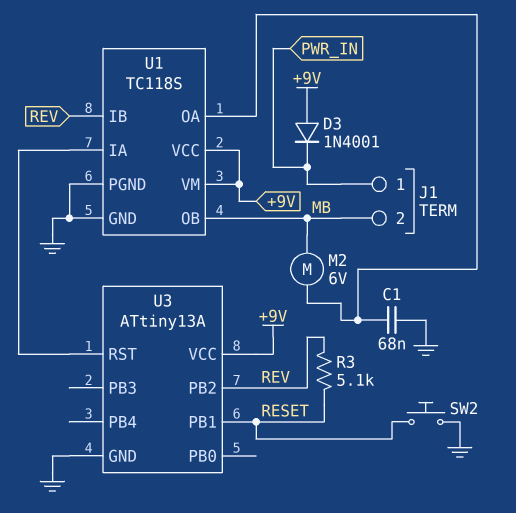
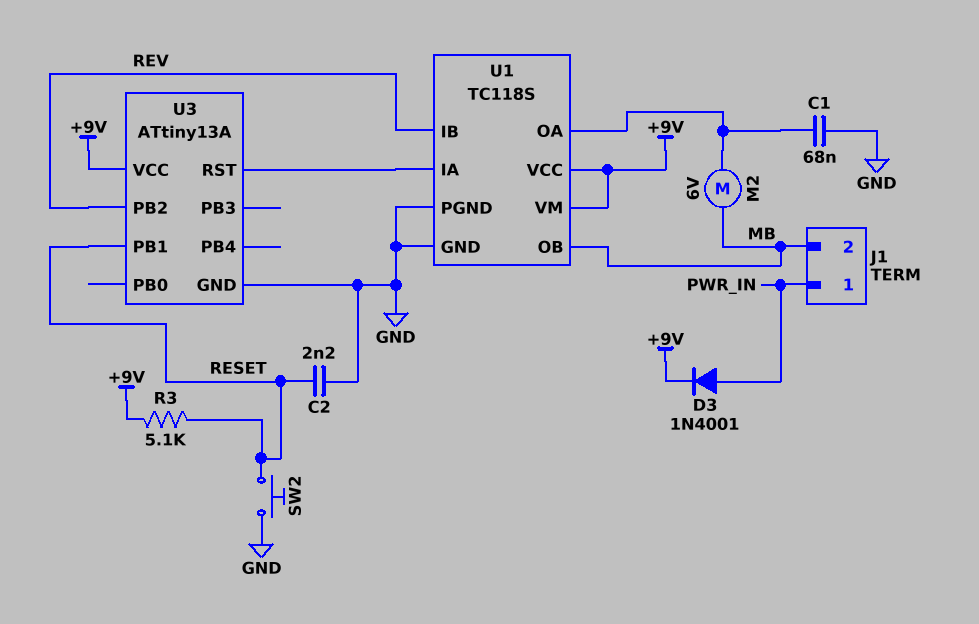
C2: none -> 2.2nF (GND, RESET)
D3: diode 1N4001 (A +9V, K PWR_IN) -> diode 1N4001 (A PWR_IN, K +9V)
R3: 5.1k (RESET, REV) -> 5.1k (+9V, RESET)

